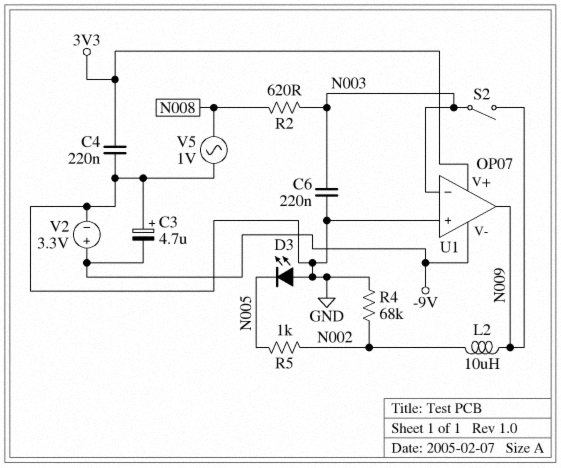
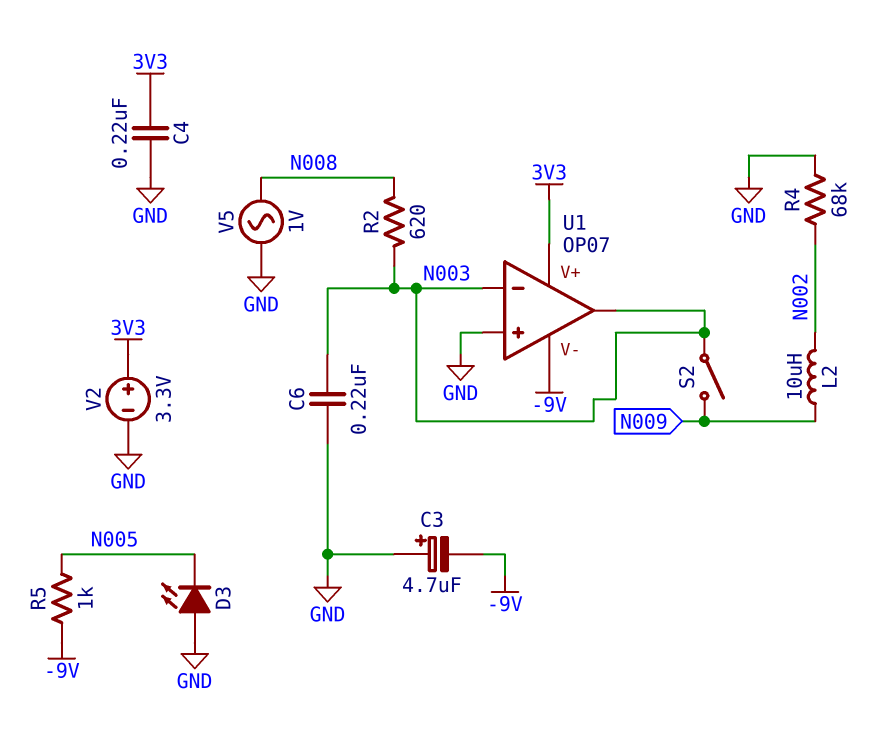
R5: 1k (N002, N005) -> 1k (-9V, N005)
U1 pin out: N009 -> N003
V2: 3.3V (plus -9V, minus GND) -> 3.3V (plus 3V3, minus GND)

